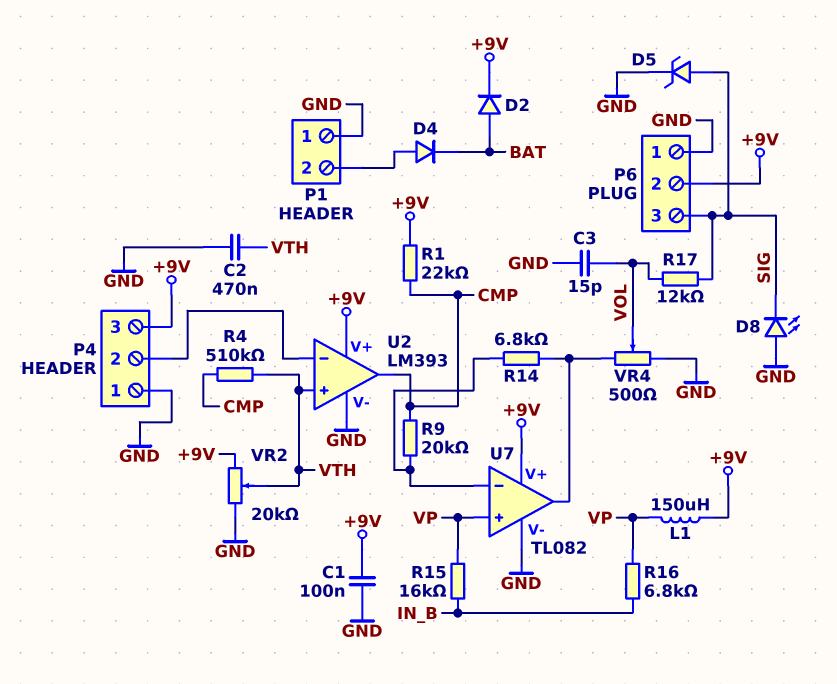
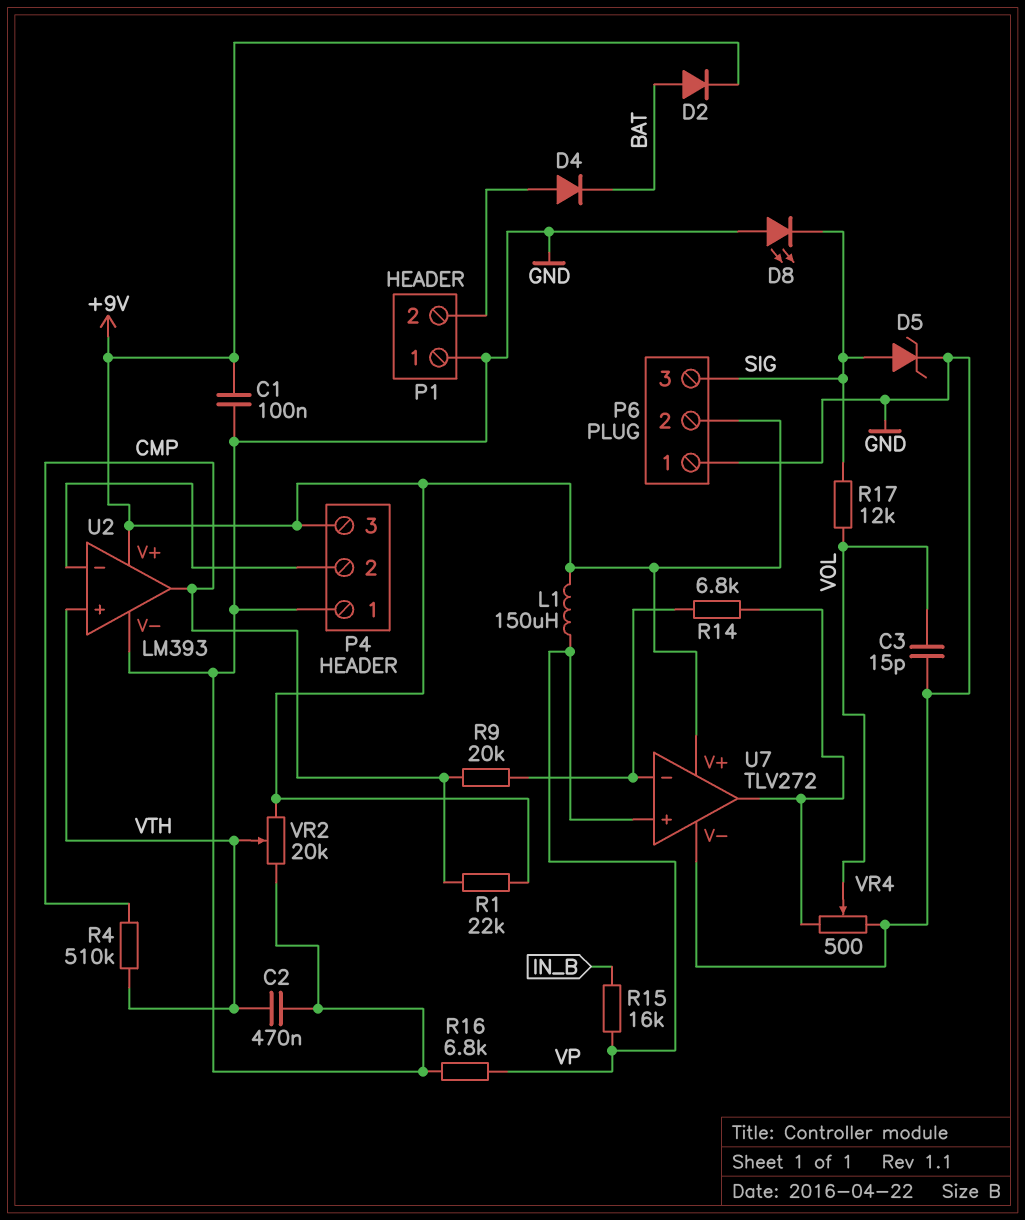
R16: 6.8k (IN_B, VP) -> 6.8k (GND, VP)
U7: TL082 -> TLV272

